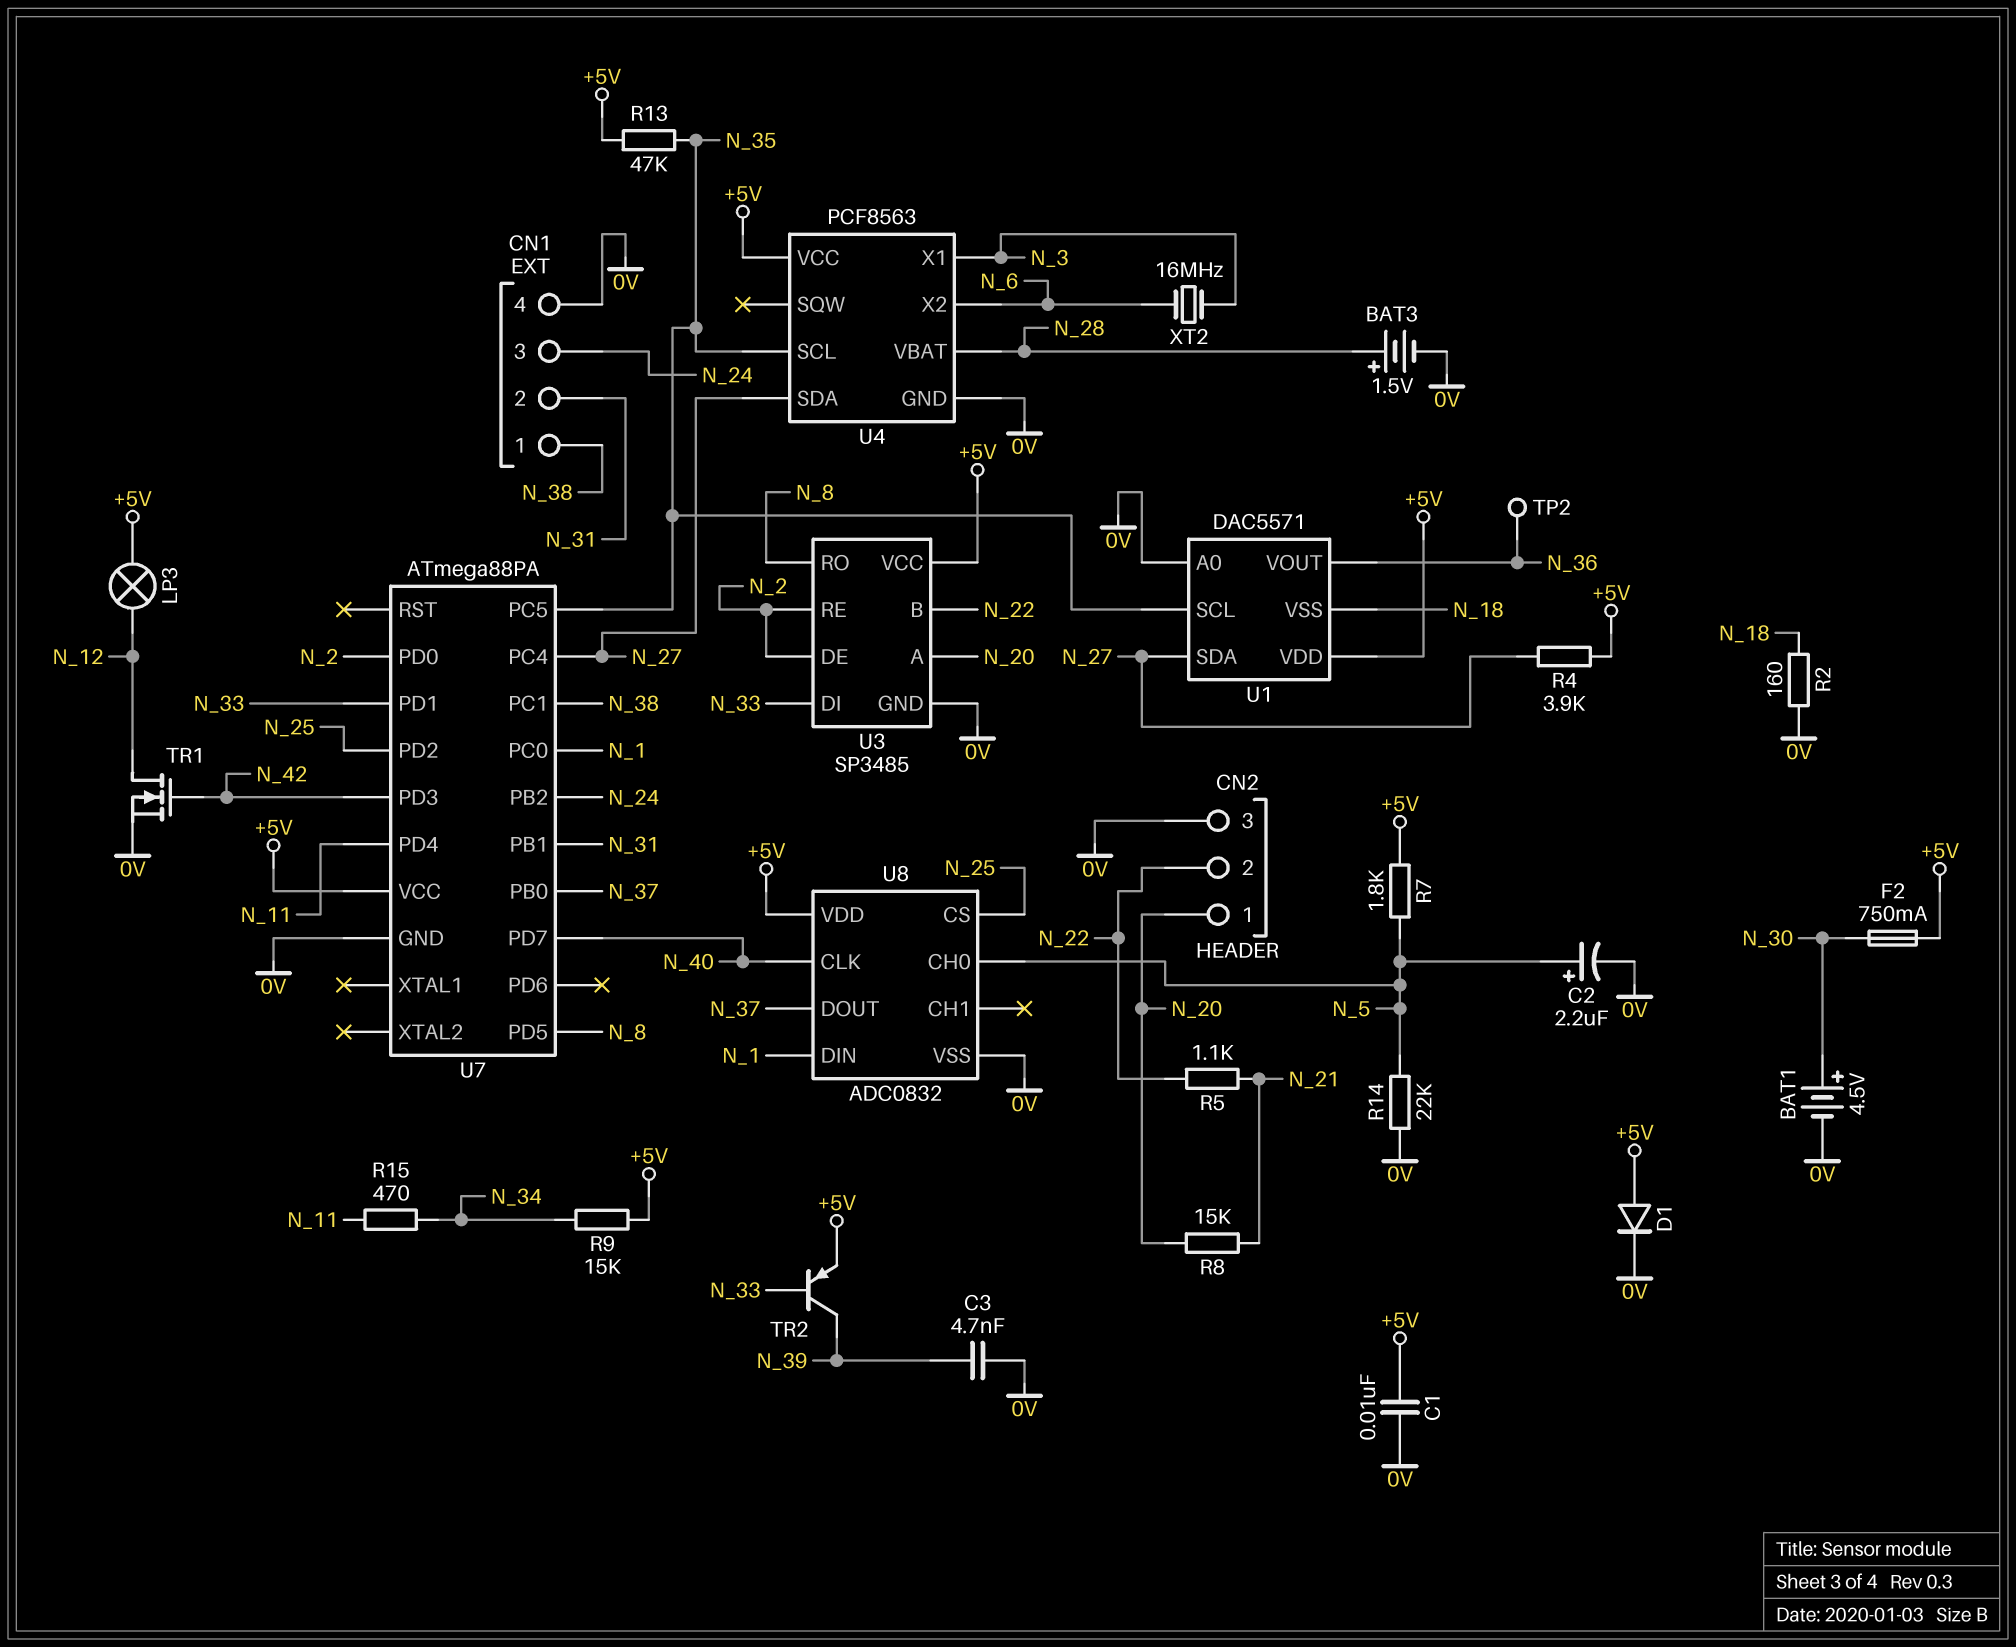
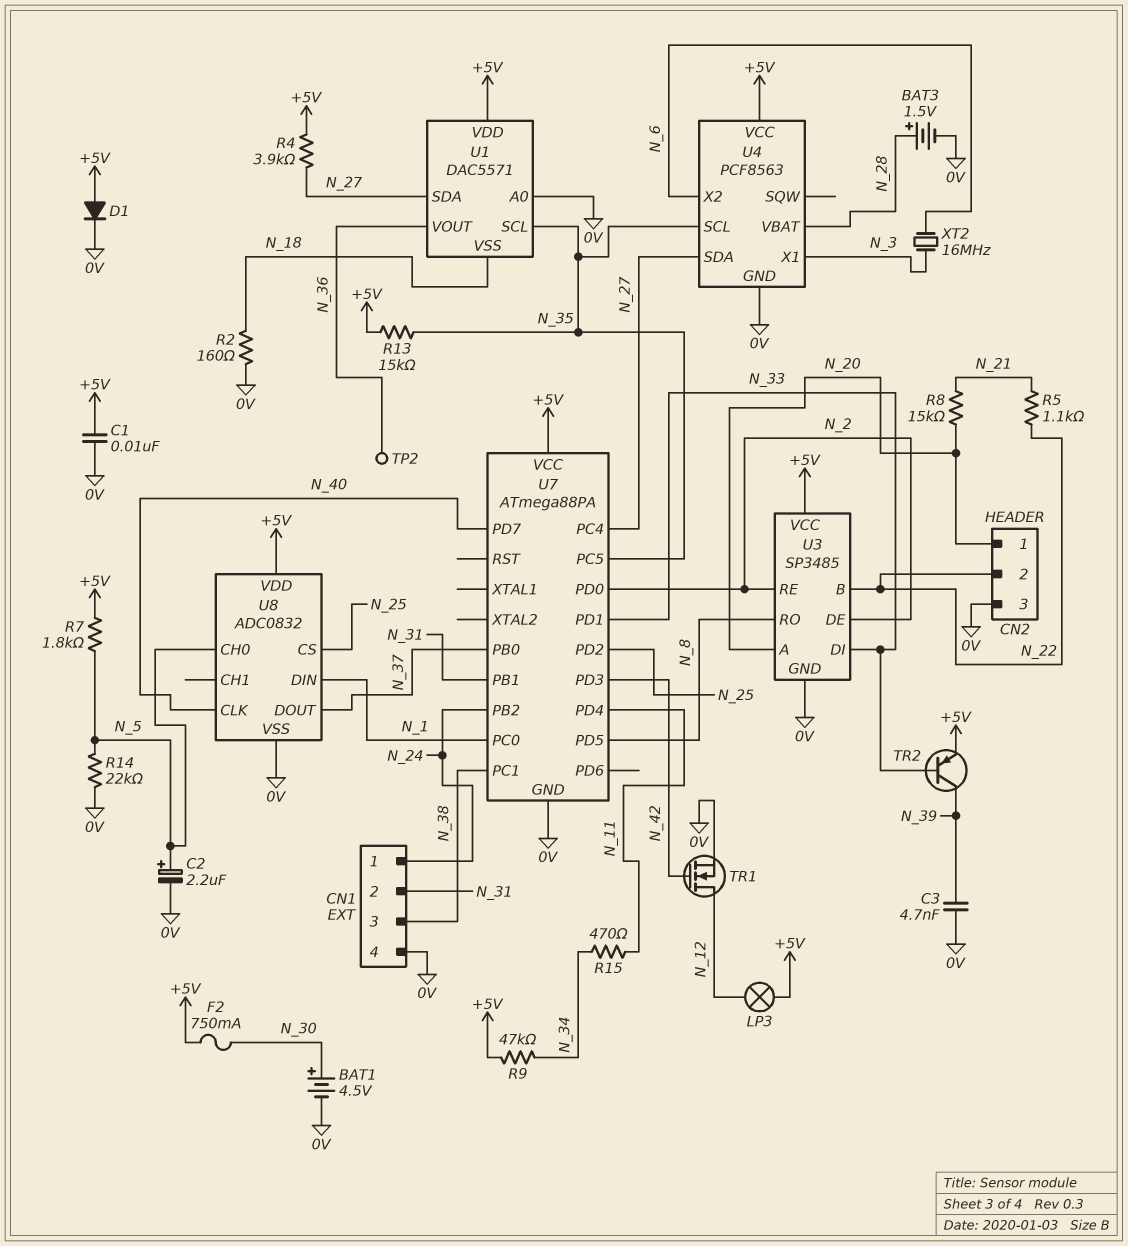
CN1 pin 1: N_38 -> N_24
CN1 pin 3: N_24 -> N_38
R9: 15k (+5V, N_34) -> 47k (+5V, N_34)
R13: 47k (+5V, N_35) -> 15k (+5V, N_35)

